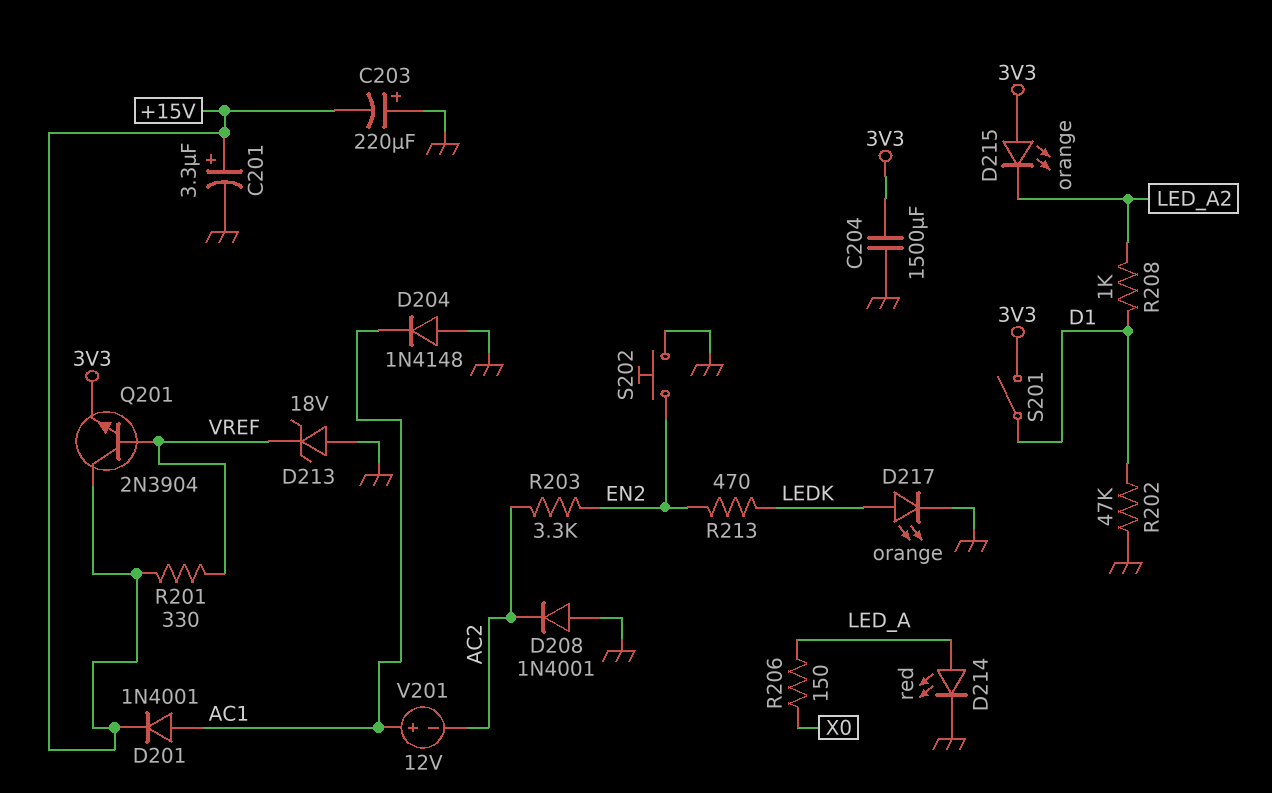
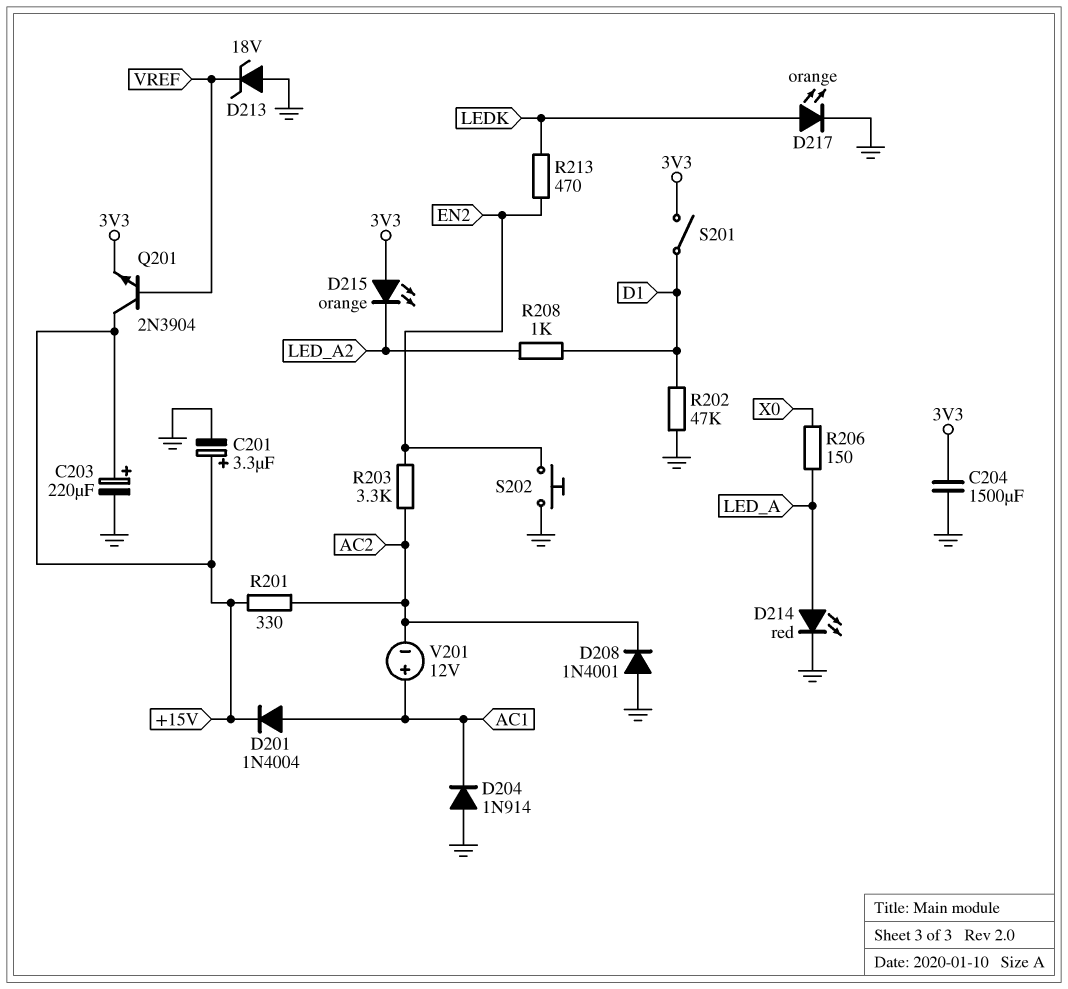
C203: 220uF (plus GND, minus +15V) -> 220uF (plus +15V, minus GND)
D201: diode 1N4001 (A AC1, K +15V) -> diode 1N4004 (A AC1, K +15V)
D204: diode 1N4148 (A GND, K AC1) -> diode 1N914 (A GND, K AC1)
R201: 330 (+15V, VREF) -> 330 (+15V, AC2)

